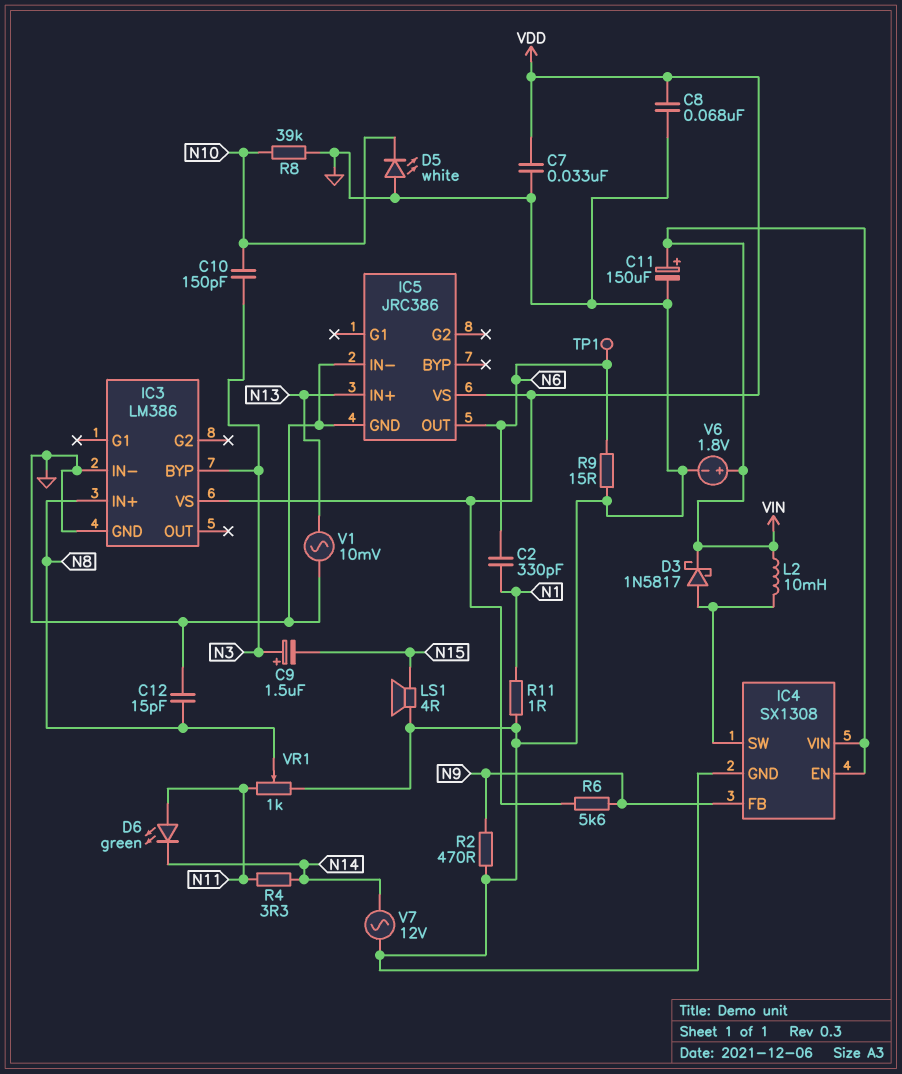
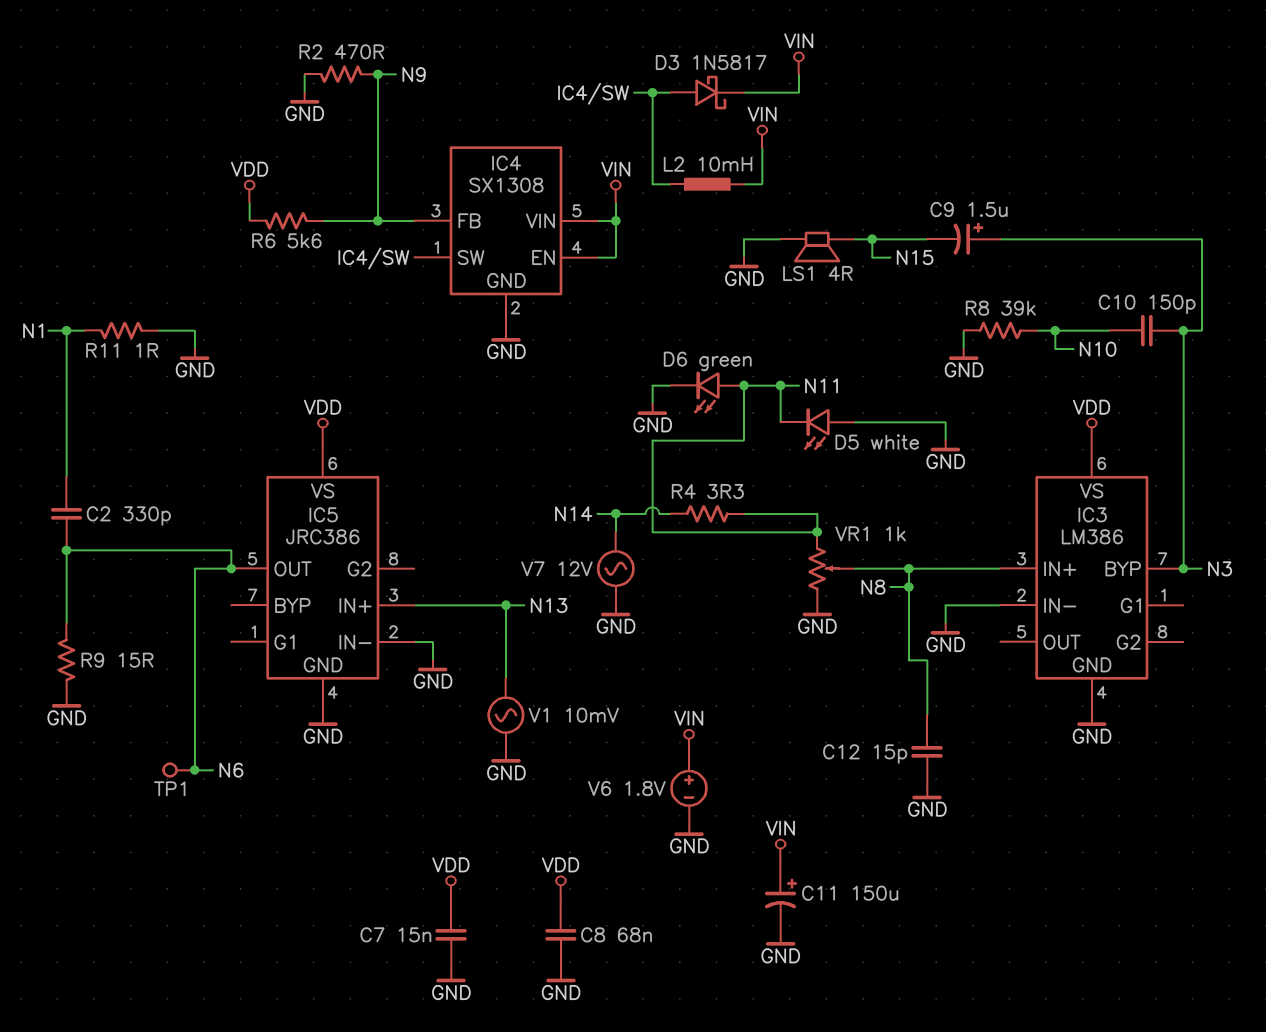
C7: 33nF (GND, VDD) -> 15nF (GND, VDD)
D5: LED white (A GND, K N10) -> LED white (A GND, K N11)
D6: LED green (A N11, K N14) -> LED green (A N11, K GND)

